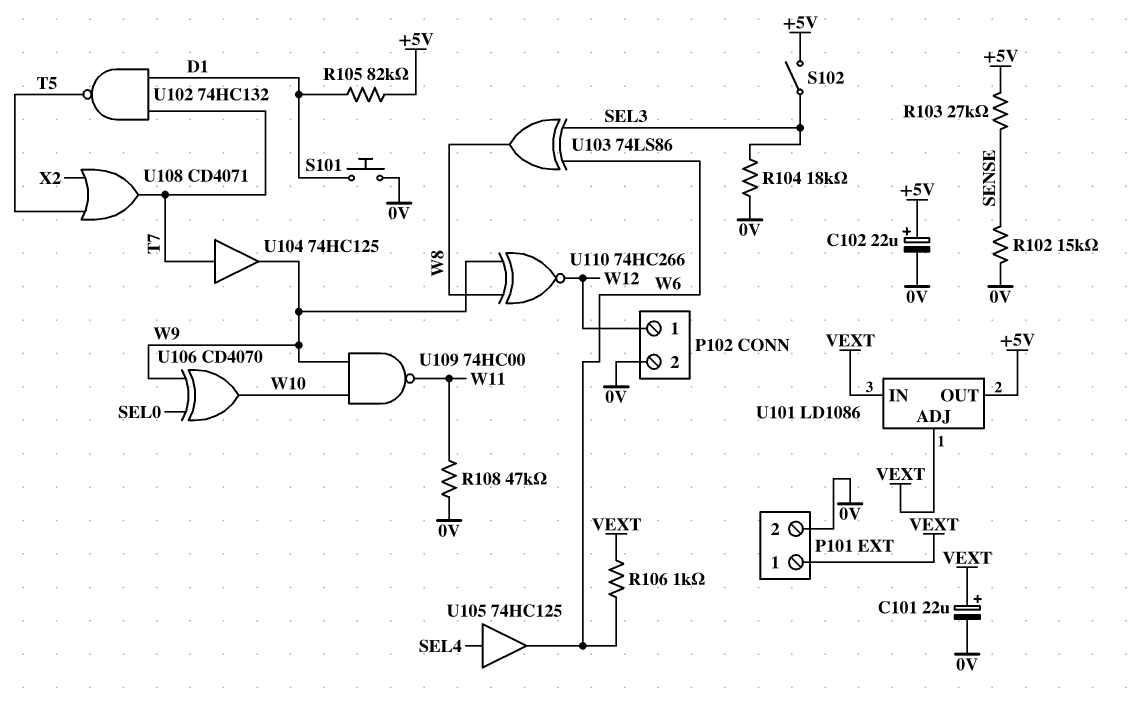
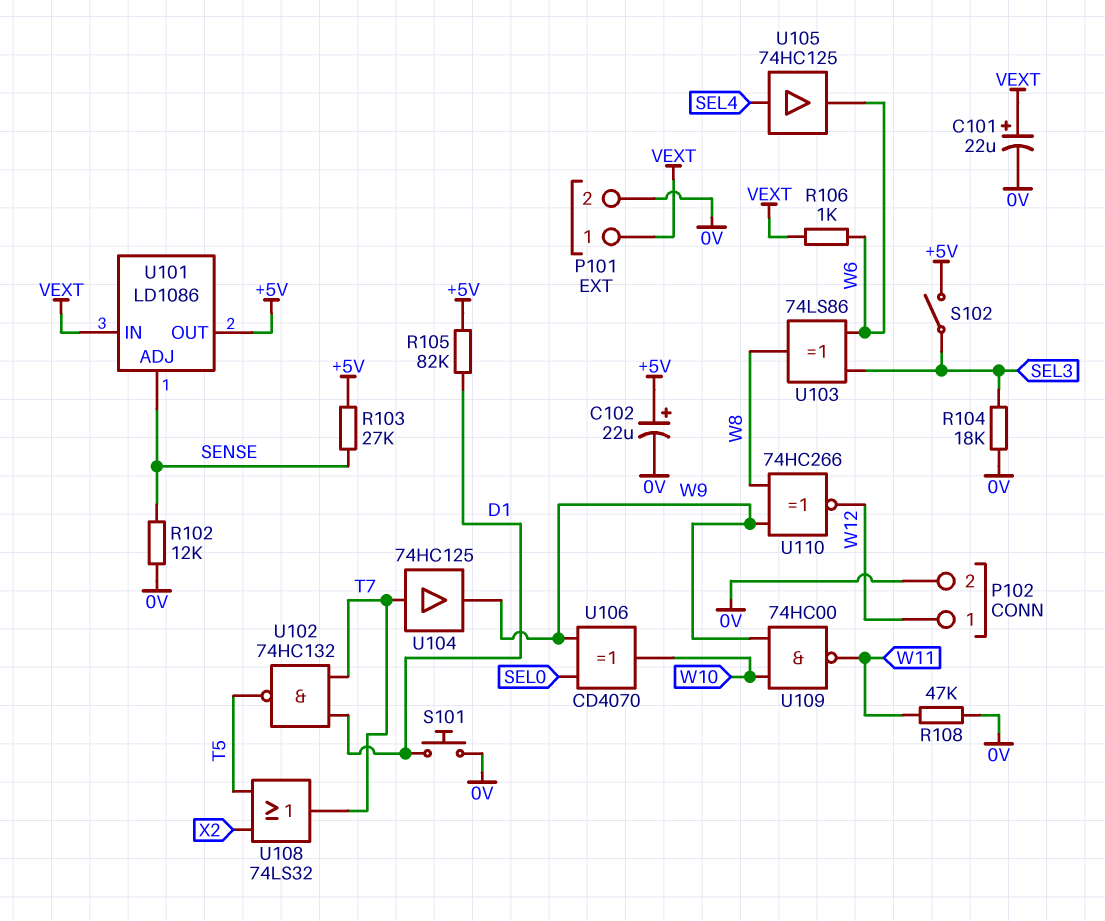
R102: 15k (0V, SENSE) -> 12k (0V, SENSE)
U101 pin ADJ: VEXT -> SENSE
U108: OR CD4071 (in T5, in X2, out T7) -> OR 74LS32 (in T5, in X2, out T7)

